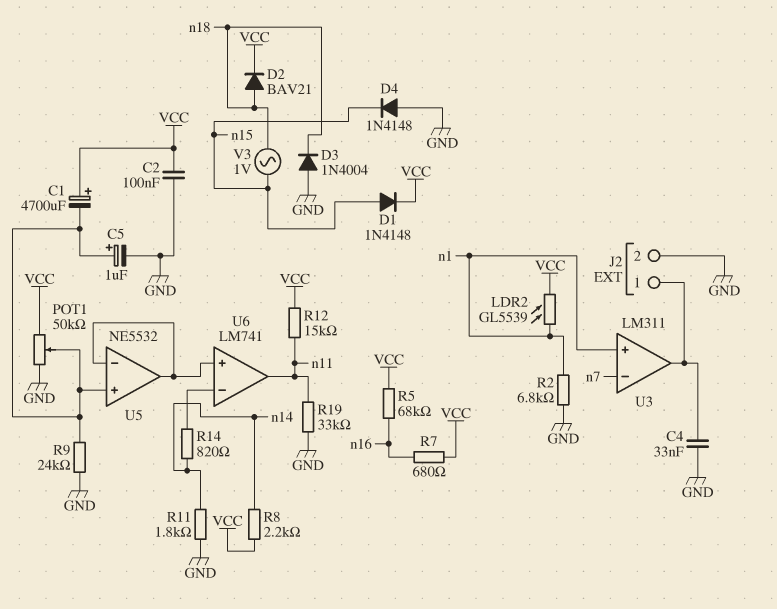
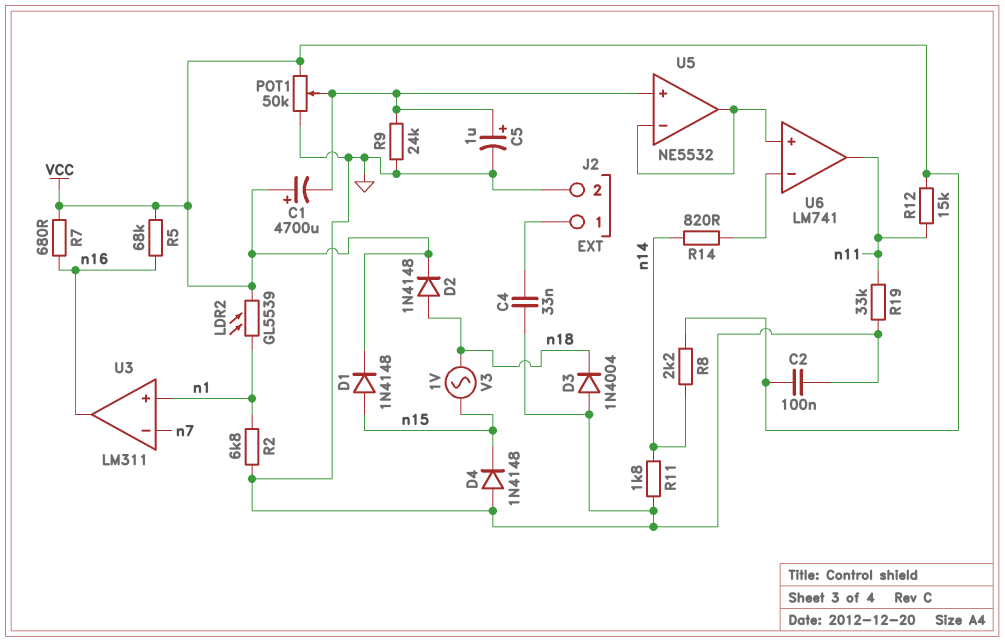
D2: diode BAV21 (A n18, K VCC) -> diode 1N4148 (A n18, K VCC)
U3 pin out: J2/1 -> n16

